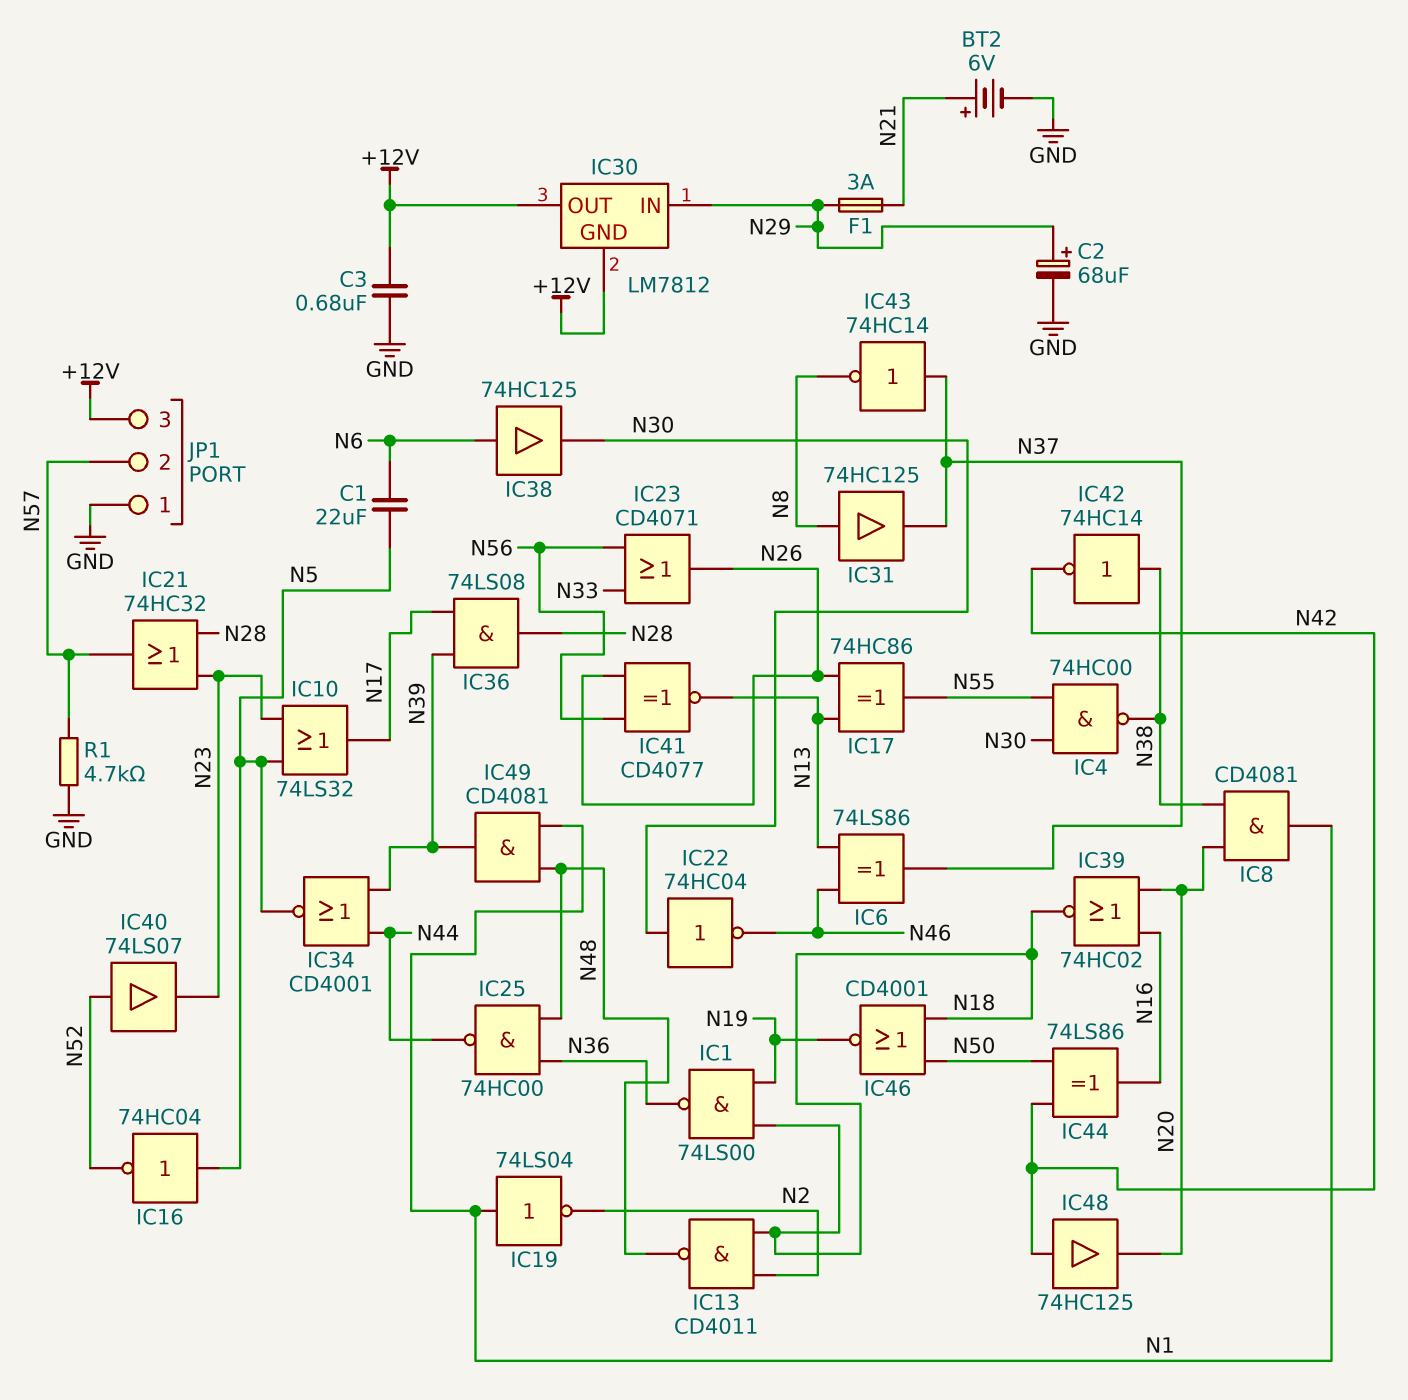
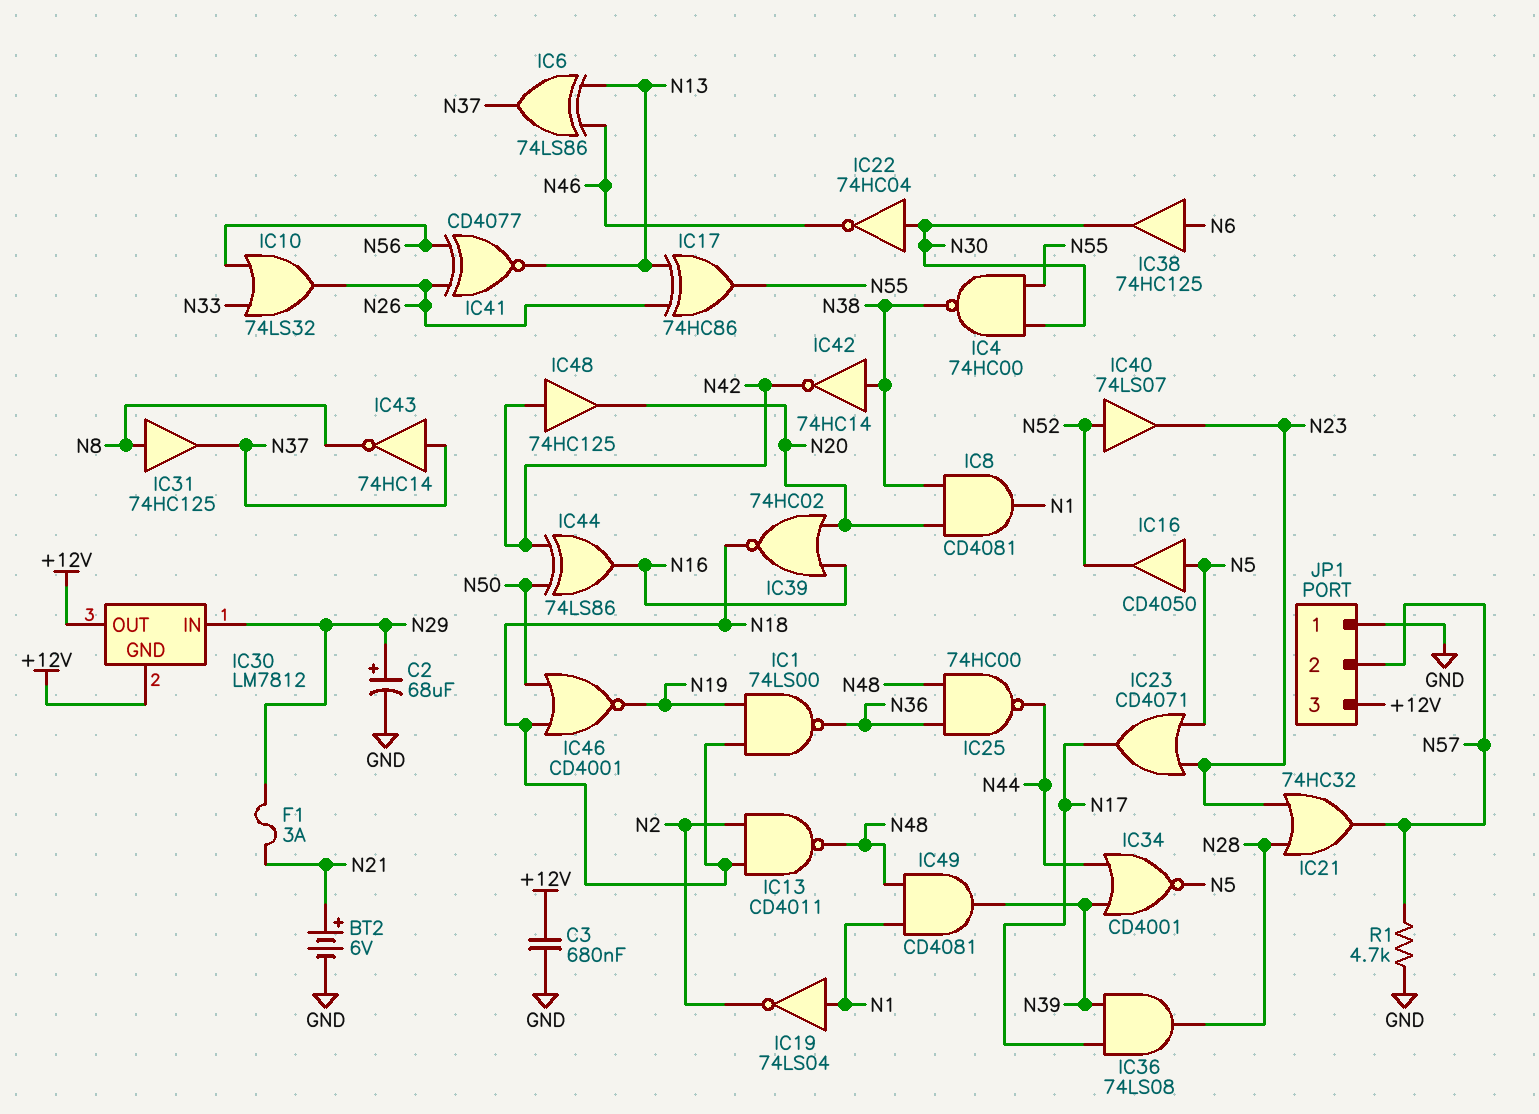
C1: 22uF (N5, N6) -> none
IC10: OR 74LS32 (in N5, in N23, out N17) -> OR 74LS32 (in N33, in N56, out N26)
IC16: NOT 74HC04 (in N5, out N52) -> buffer CD4050 (in N5, out N52)
IC23: OR CD4071 (in N33, in N56, out N26) -> OR CD4071 (in N5, in N23, out N17)

